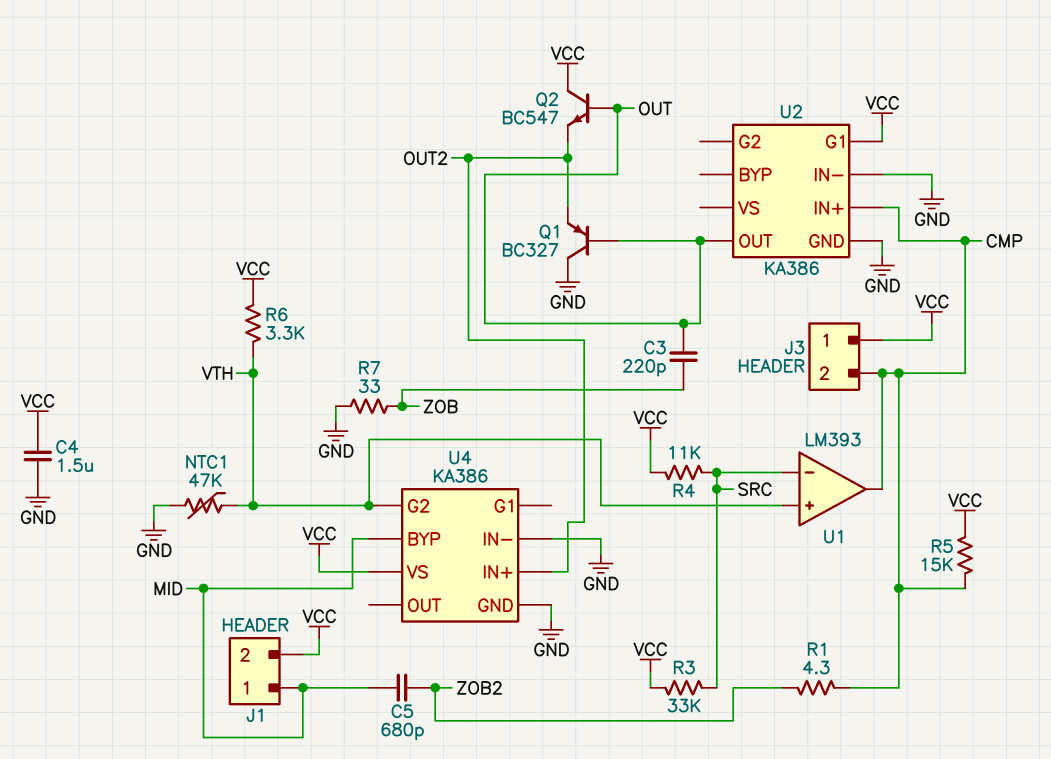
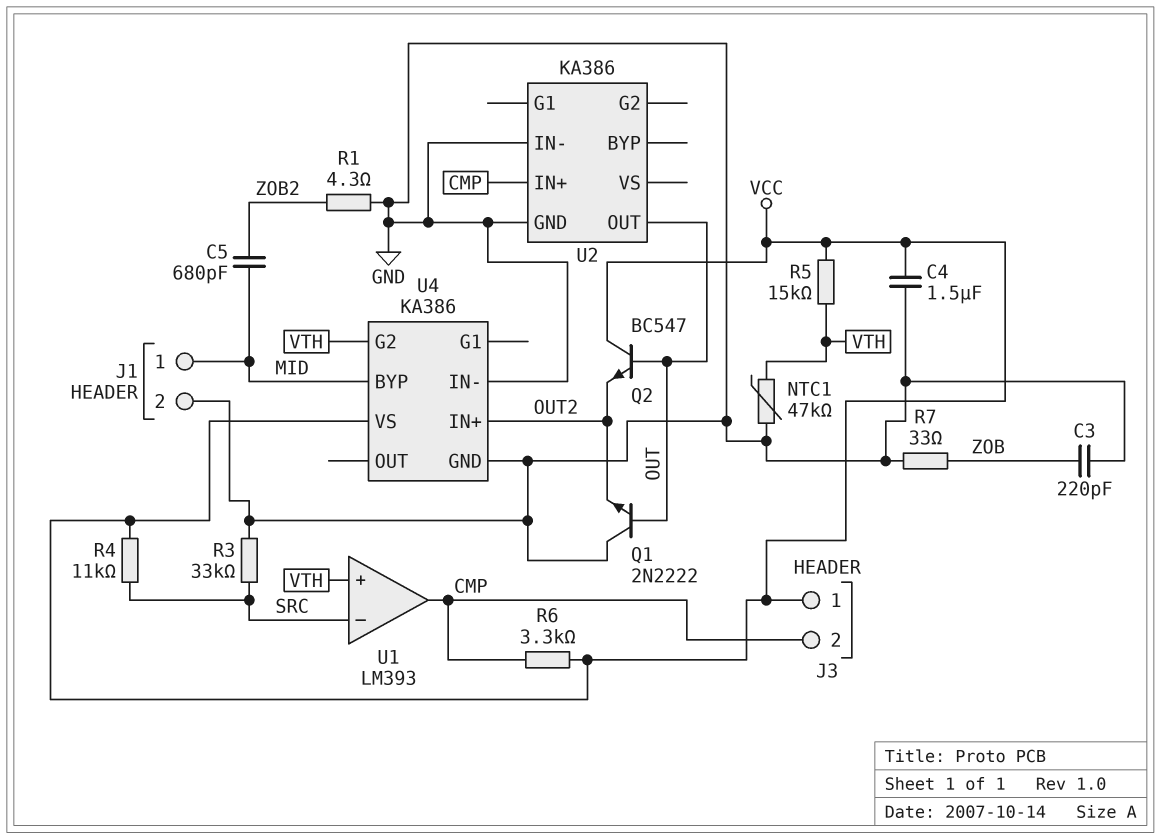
C3: 220pF (OUT, ZOB) -> 220pF (GND, ZOB)
J1 pin 2: VCC -> GND
Q1: PNP BC327 (B OUT, C GND, E OUT2) -> NPN 2N2222 (B OUT, C GND, E OUT2)
R1: 4.3 (CMP, ZOB2) -> 4.3 (GND, ZOB2)
R3: 33k (SRC, VCC) -> 33k (GND, SRC)
R5: 15k (CMP, VCC) -> 15k (VCC, VTH)
R6: 3.3k (VCC, VTH) -> 3.3k (CMP, VCC)
U2 pin G1: VCC -> none

